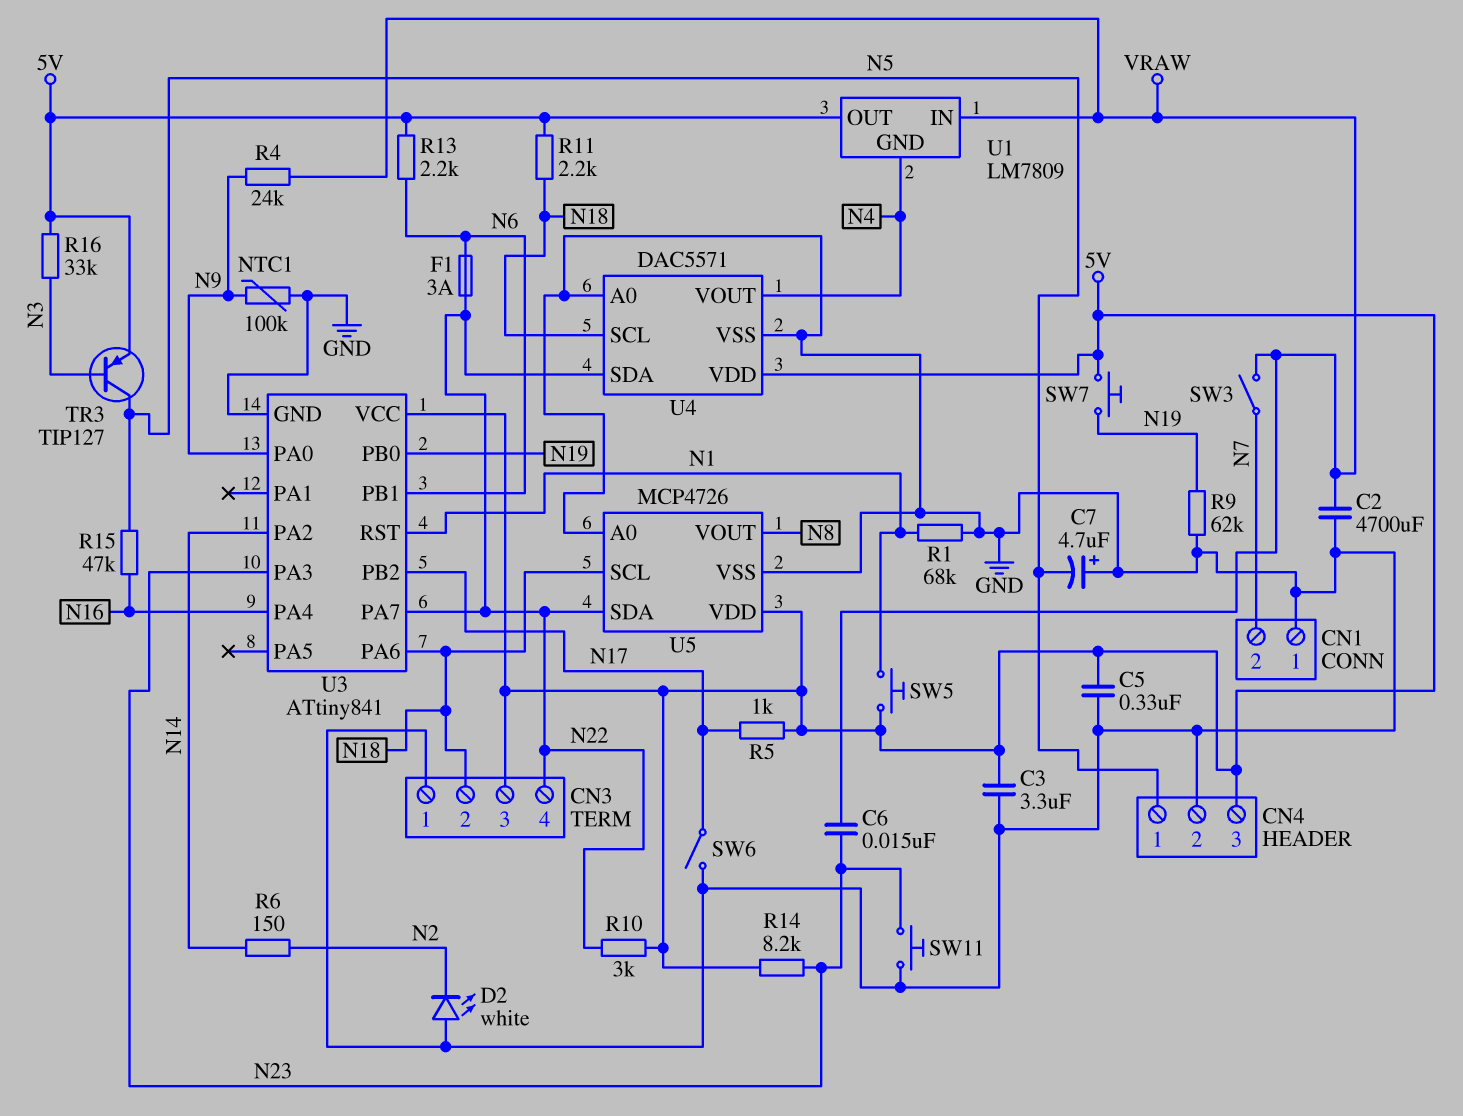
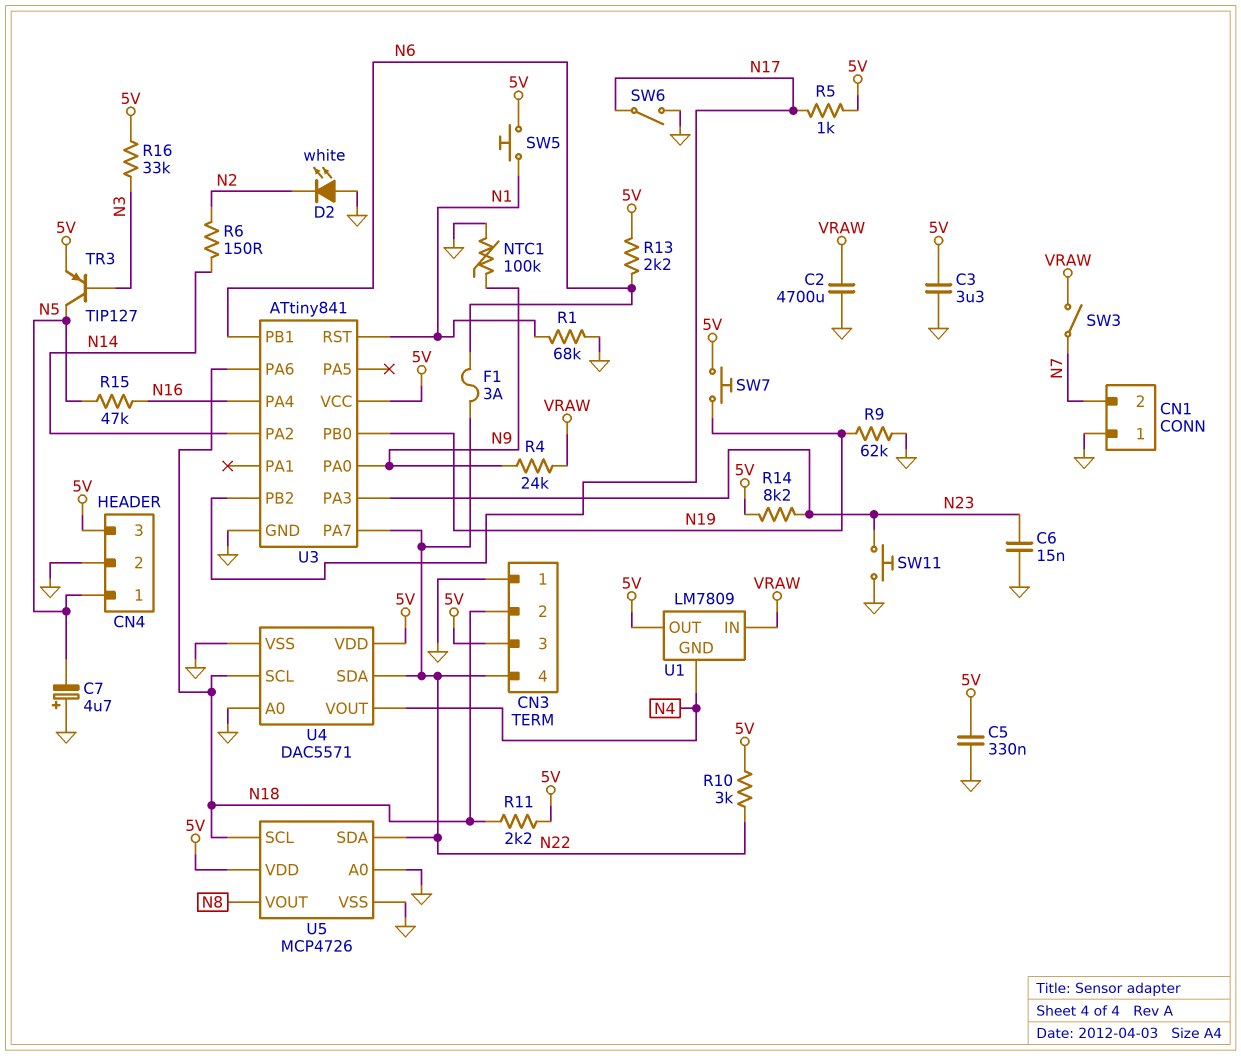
C6: 15nF (N23, VRAW) -> 15nF (GND, N23)

